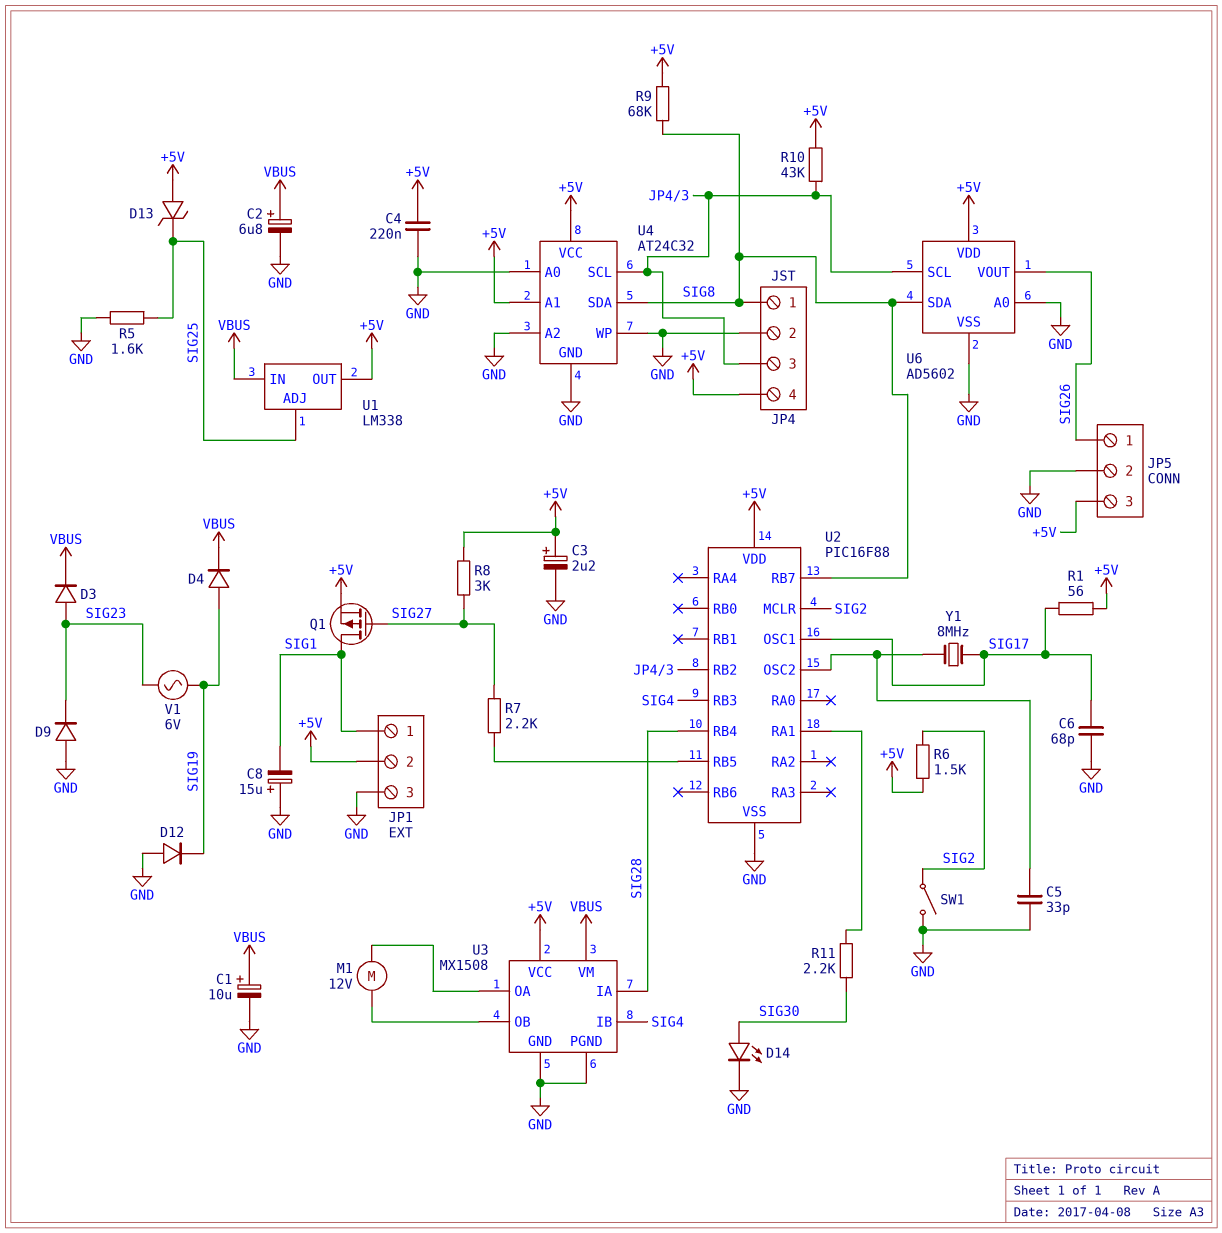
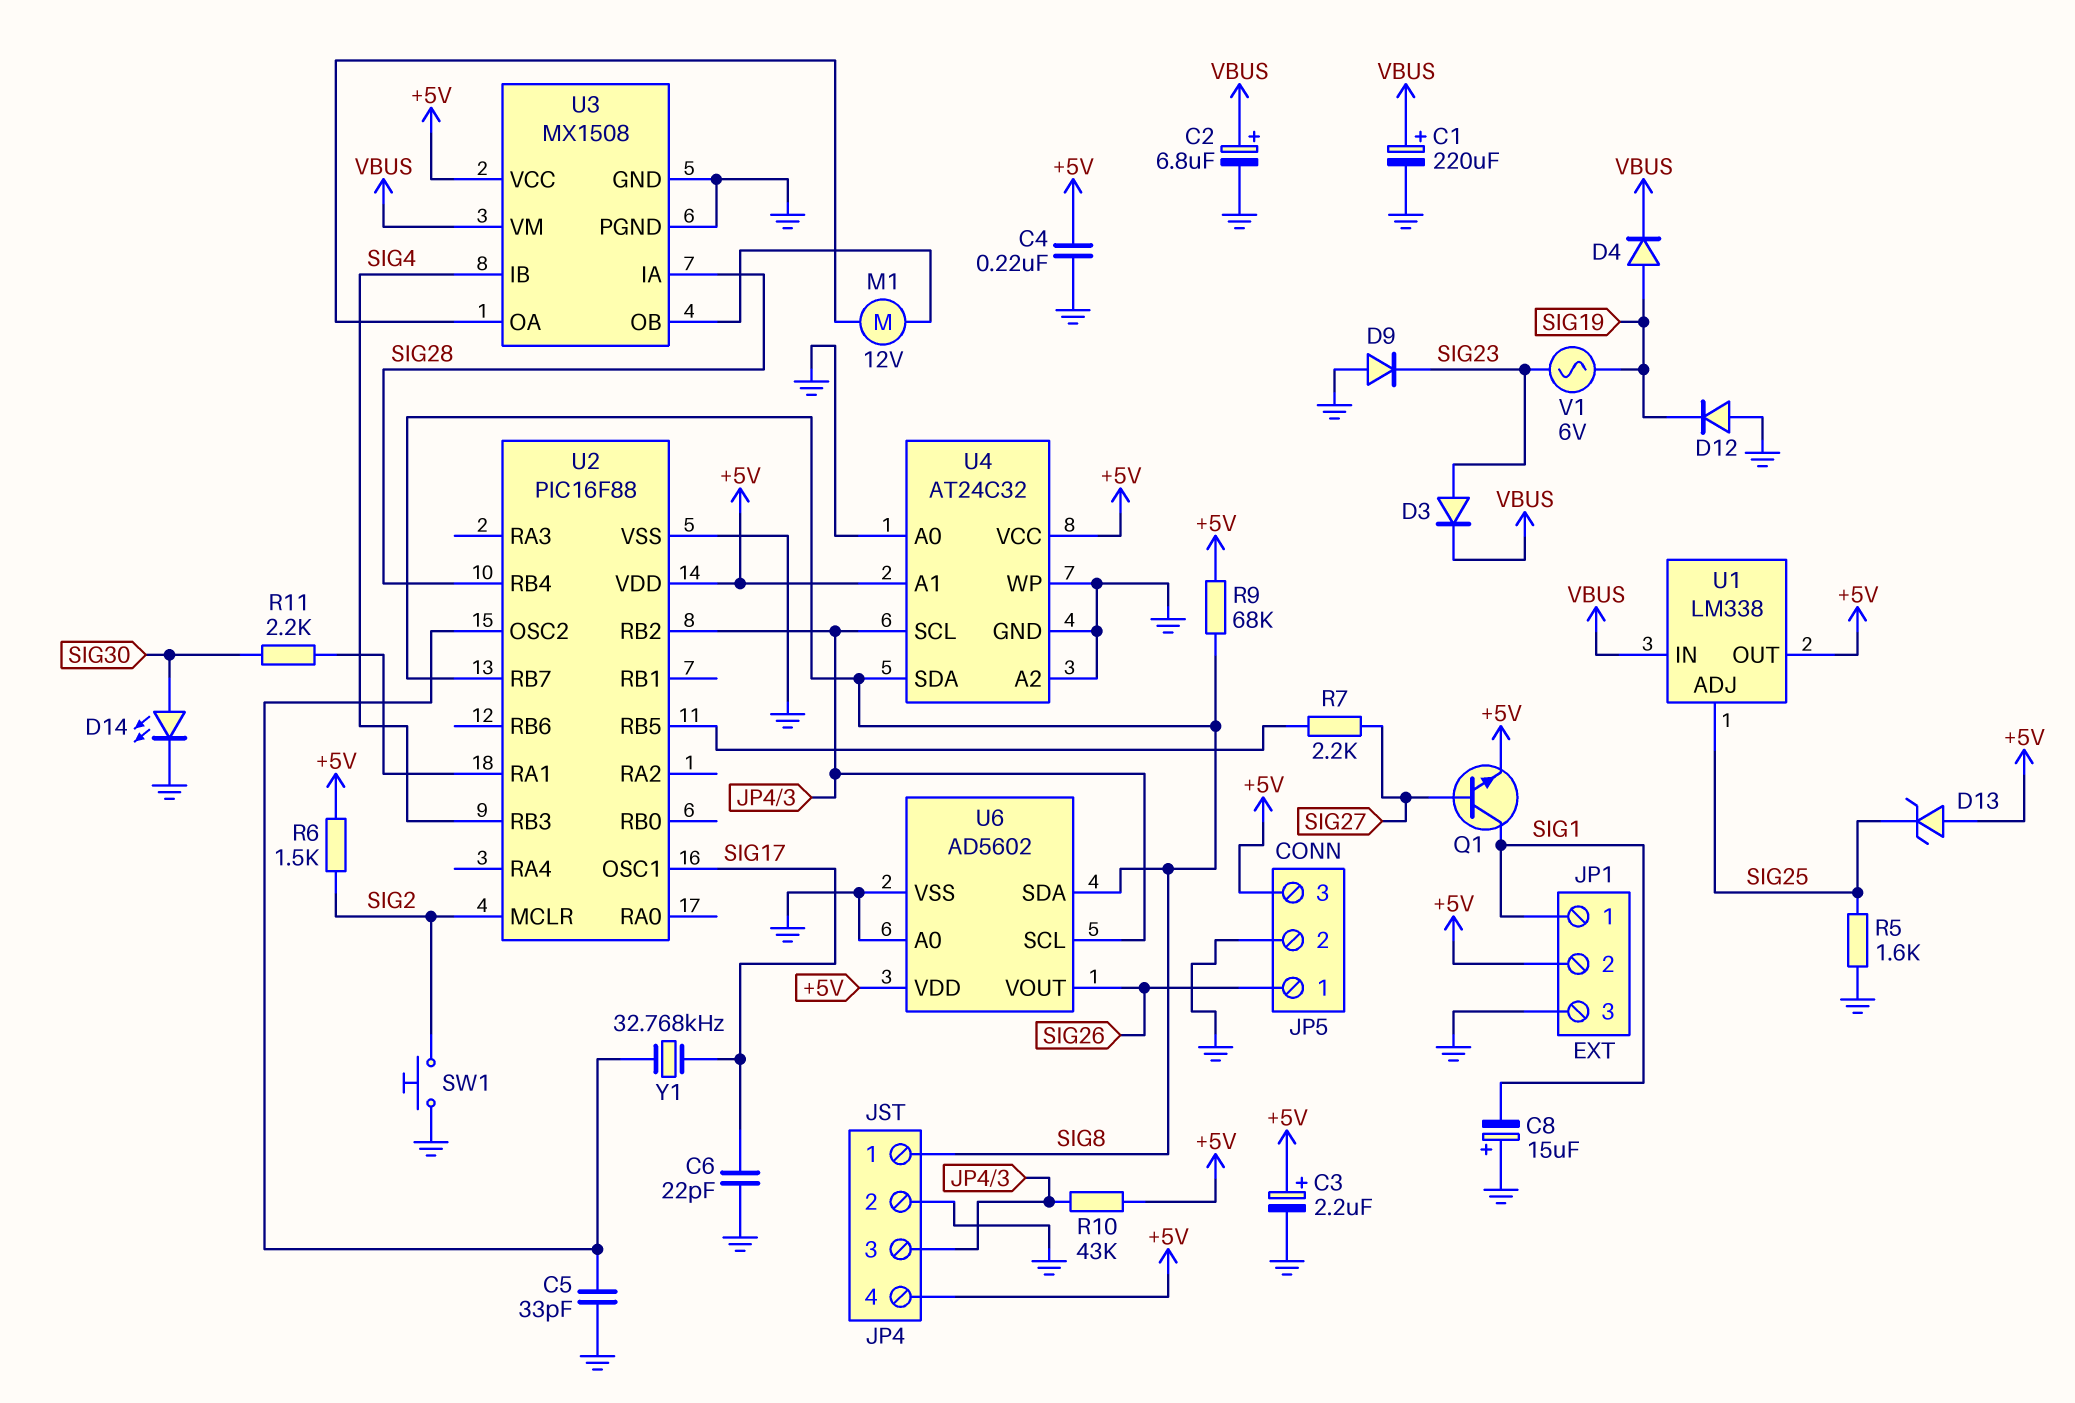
C1: 10uF (plus VBUS, minus GND) -> 220uF (plus VBUS, minus GND)
C6: 68pF (GND, SIG17) -> 22pF (GND, SIG17)
Q1: PMOS (G SIG27, D SIG1, S +5V) -> NPN (B SIG27, C SIG1, E +5V)
R1: 56 (+5V, SIG17) -> none
R8: 3k (+5V, SIG27) -> none
SW1: switch (GND, SIG2) -> button (GND, SIG2)
Y1: 8MHz (SIG17, U2/OSC2) -> 32.768kHz (SIG17, U2/OSC2)

